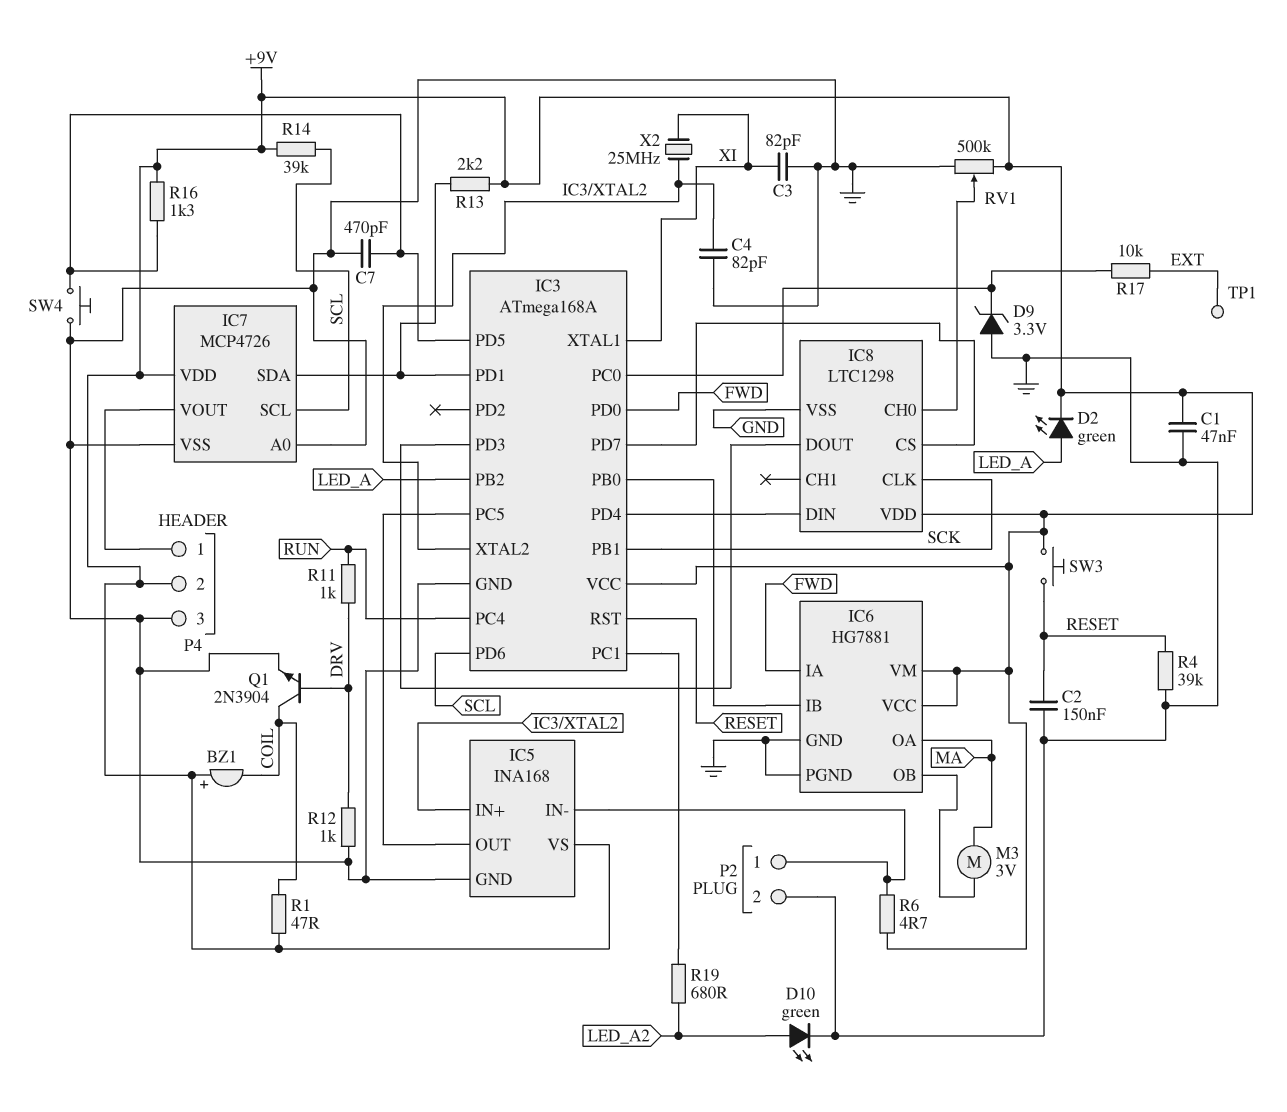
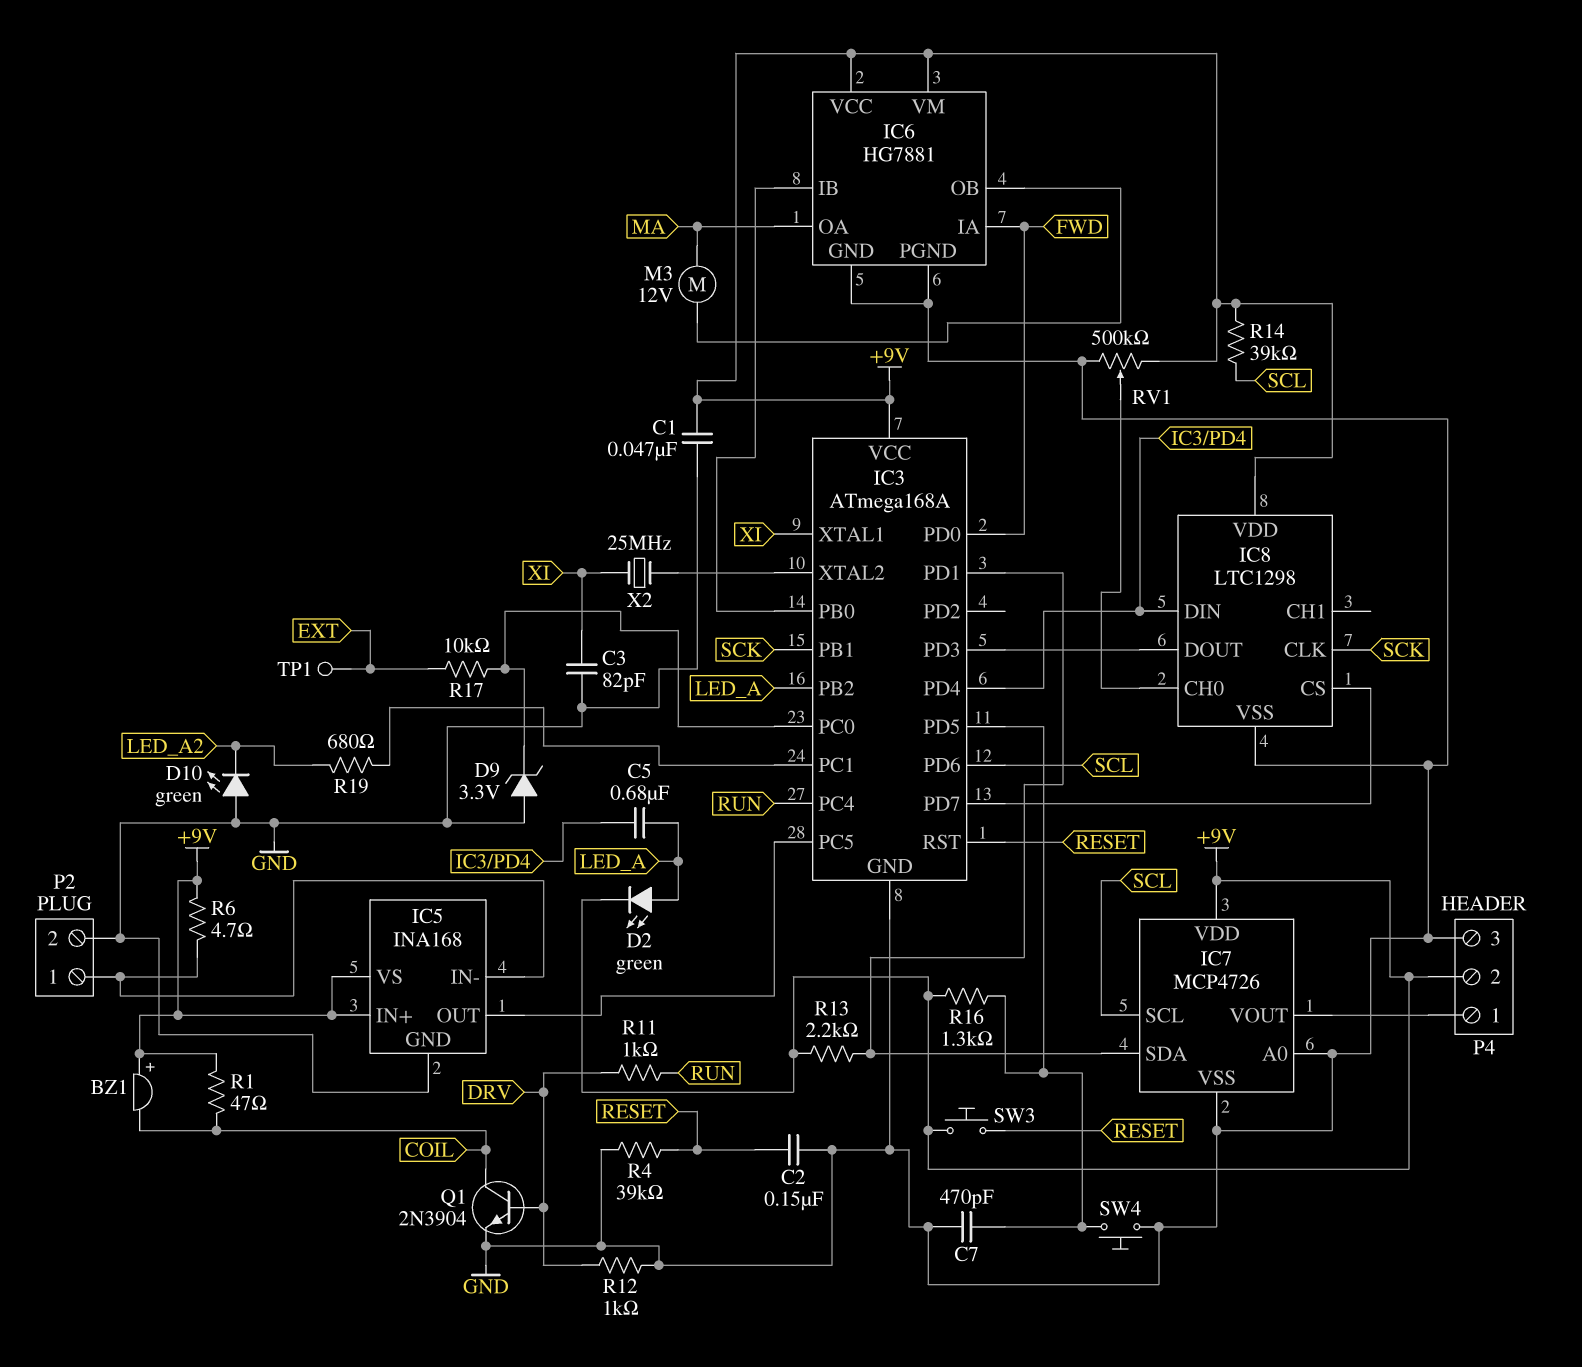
C4: 82pF (GND, IC3/XTAL2) -> none
C5: none -> 680nF (IC3/PD4, LED_A)
D10: LED green (A LED_A2, K GND) -> LED green (A GND, K LED_A2)
IC5 pin IN+: IC3/XTAL2 -> +9V
M3: motor 3V (IC6/OB, MA) -> motor 12V (IC6/OB, MA)

